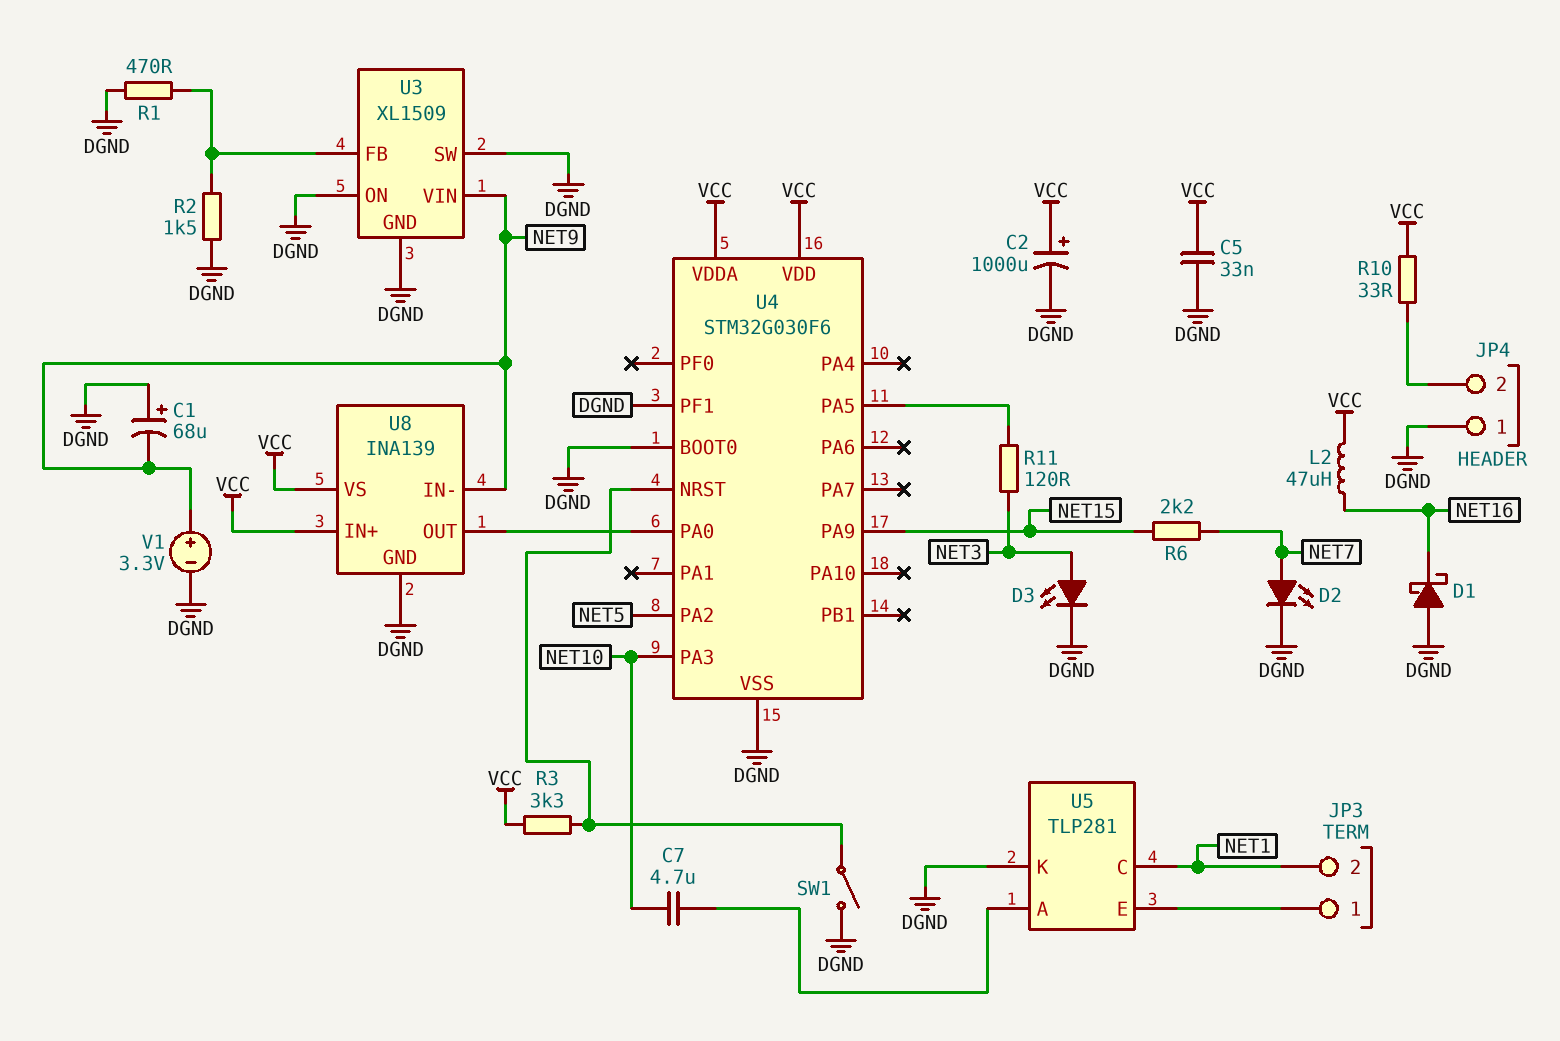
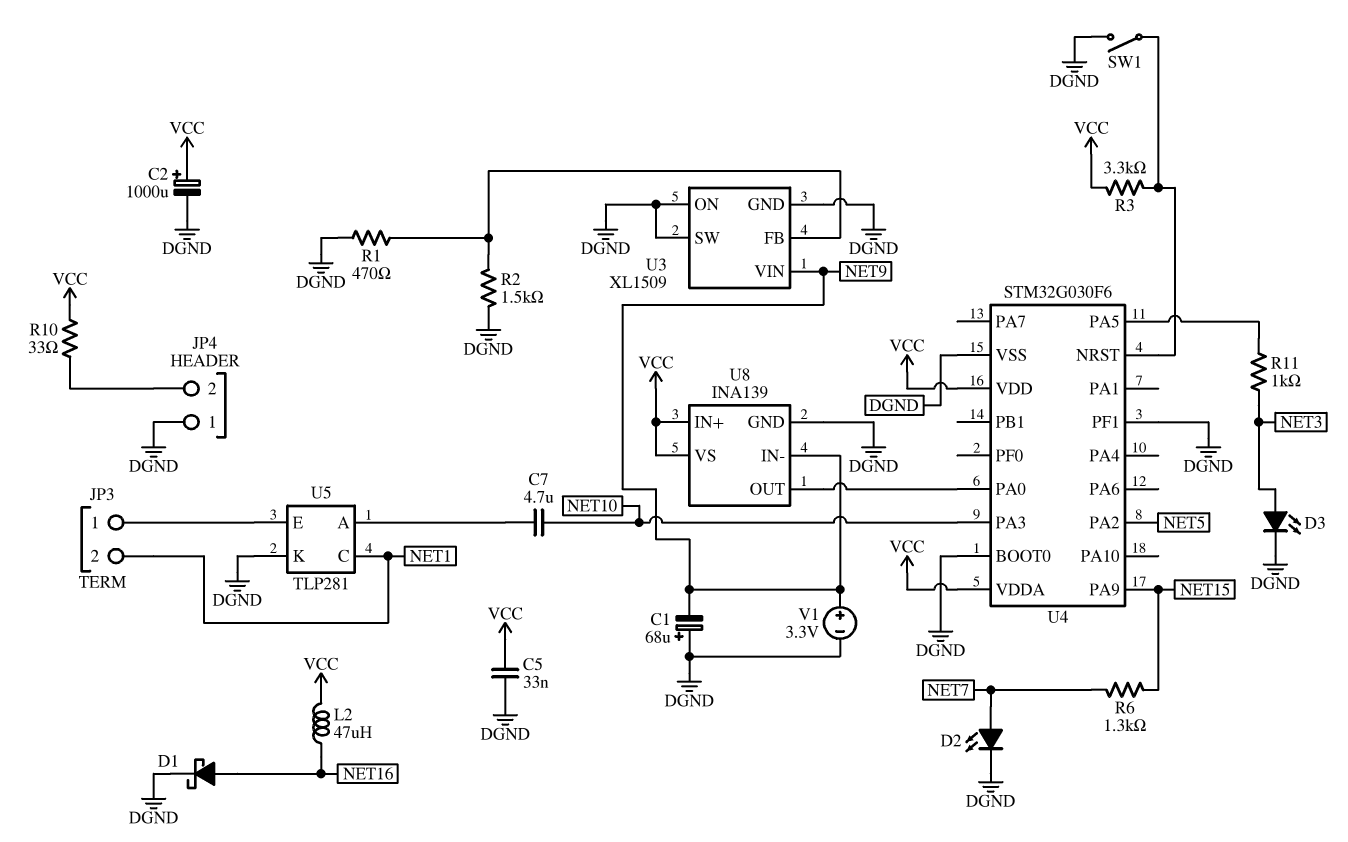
D1: schottky (A DGND, K NET16) -> schottky (A NET16, K DGND)
R6: 2.2k (NET7, NET15) -> 1.3k (NET7, NET15)
R11: 120 (NET3, U4/PA5) -> 1k (NET3, U4/PA5)

